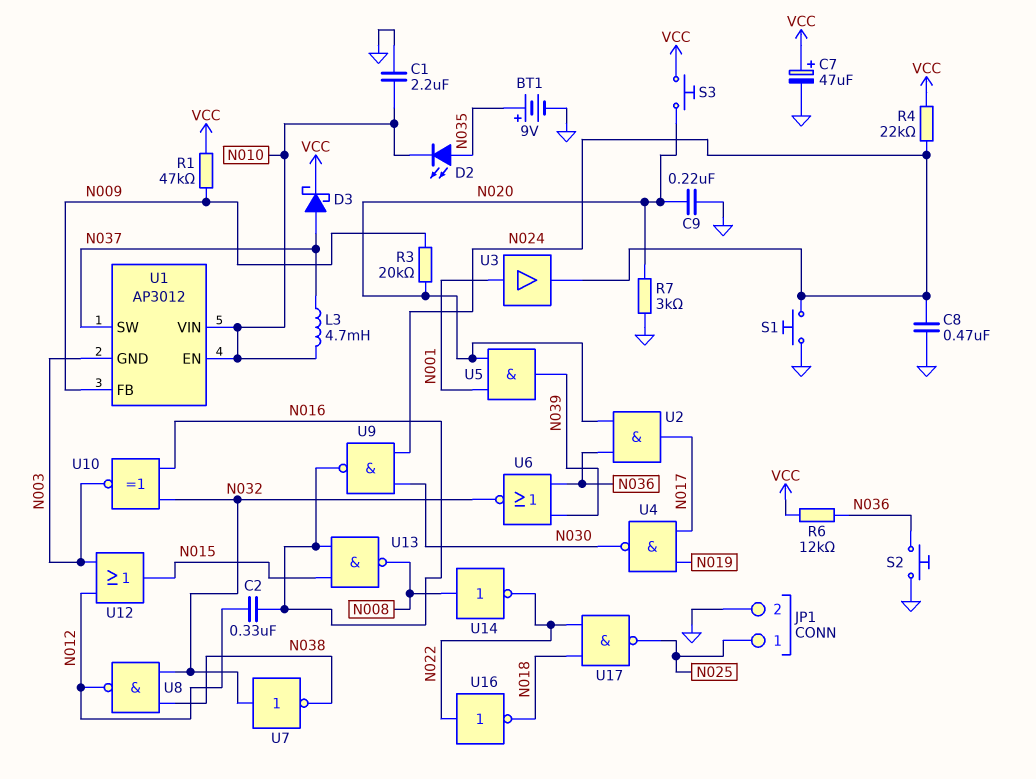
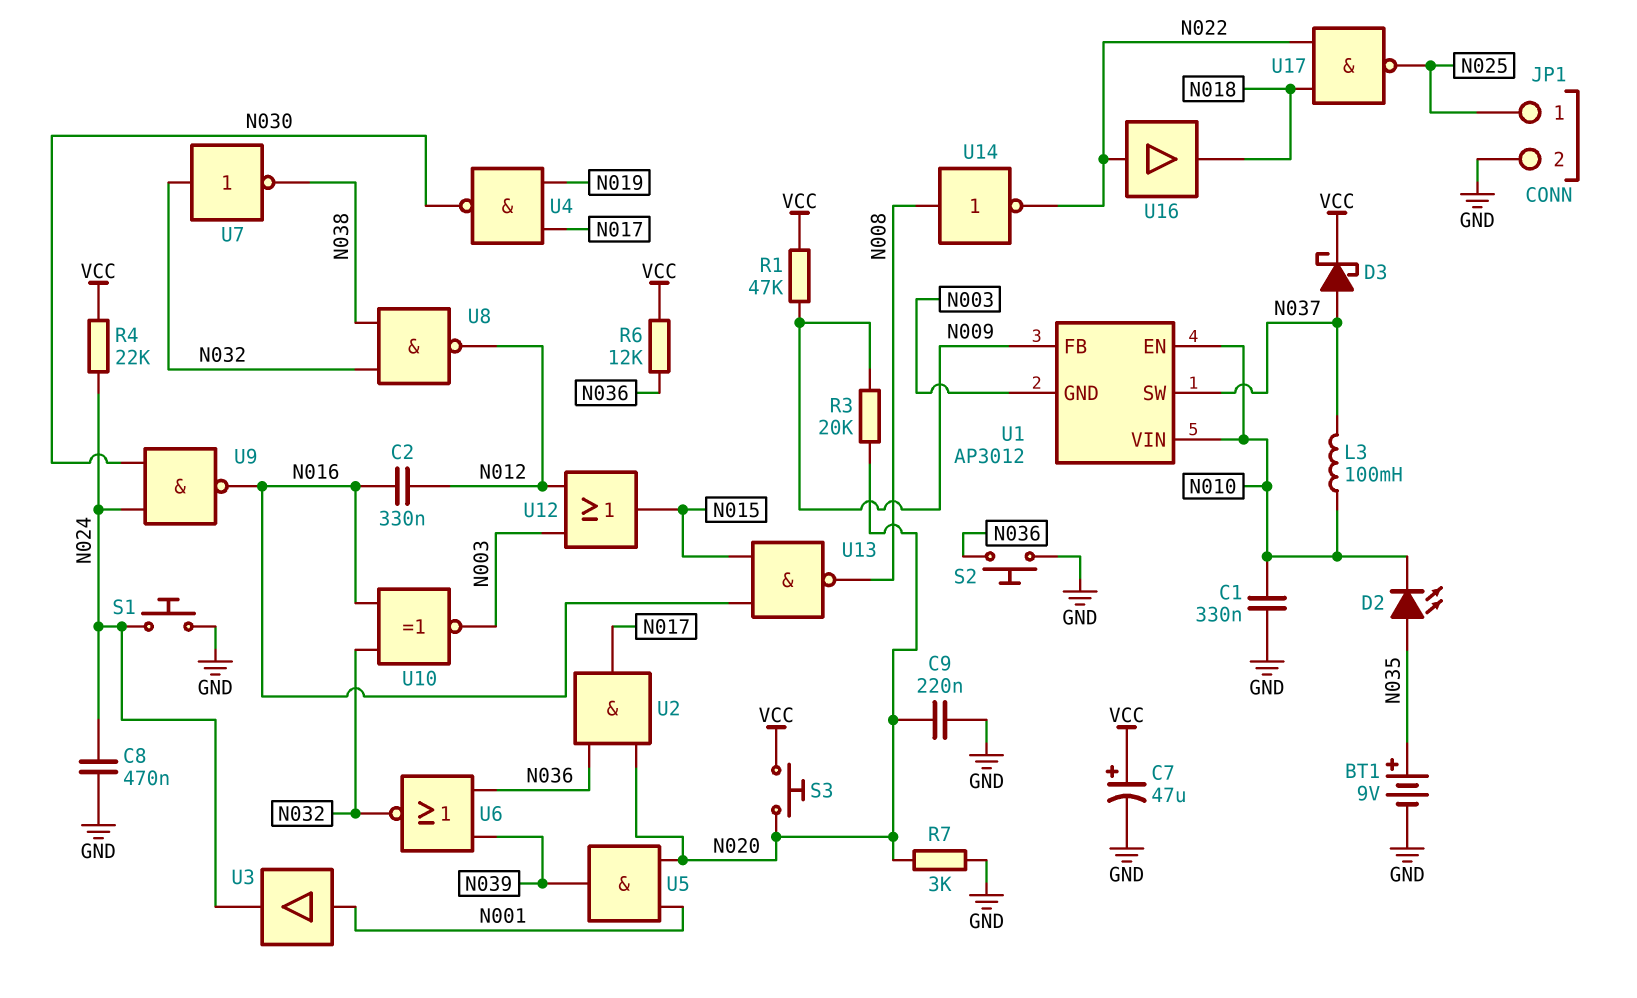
C1: 2.2uF (GND, N010) -> 330nF (GND, N010)
L3: 4.7mH (N010, N037) -> 100mH (N010, N037)
U16: NOT (in N022, out N018) -> buffer (in N022, out N018)

